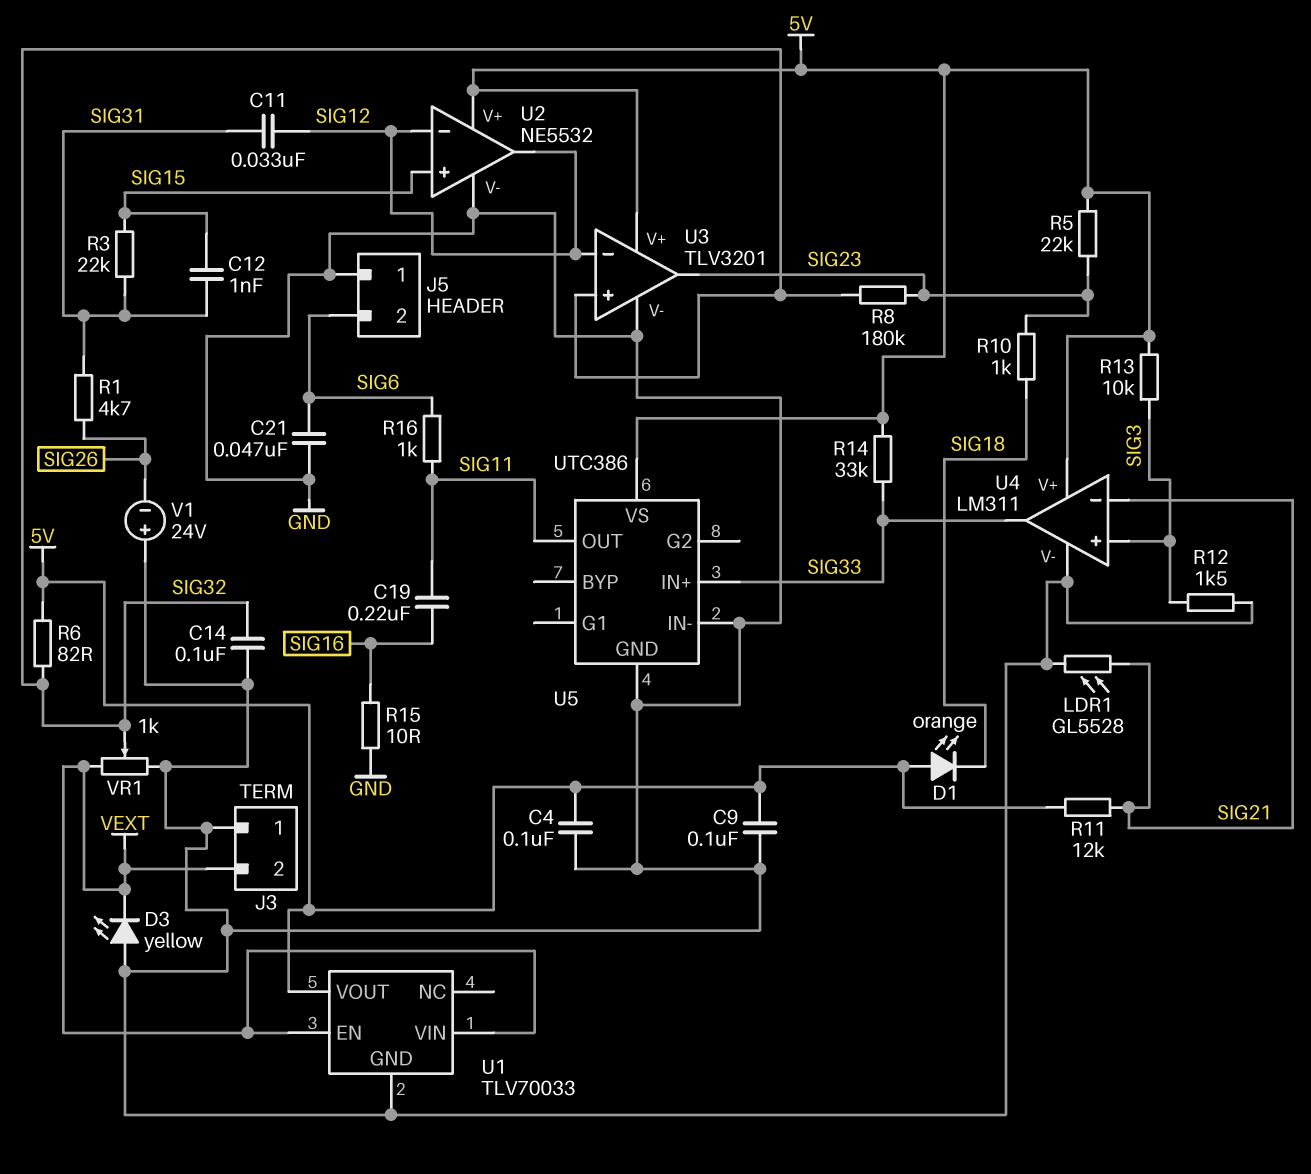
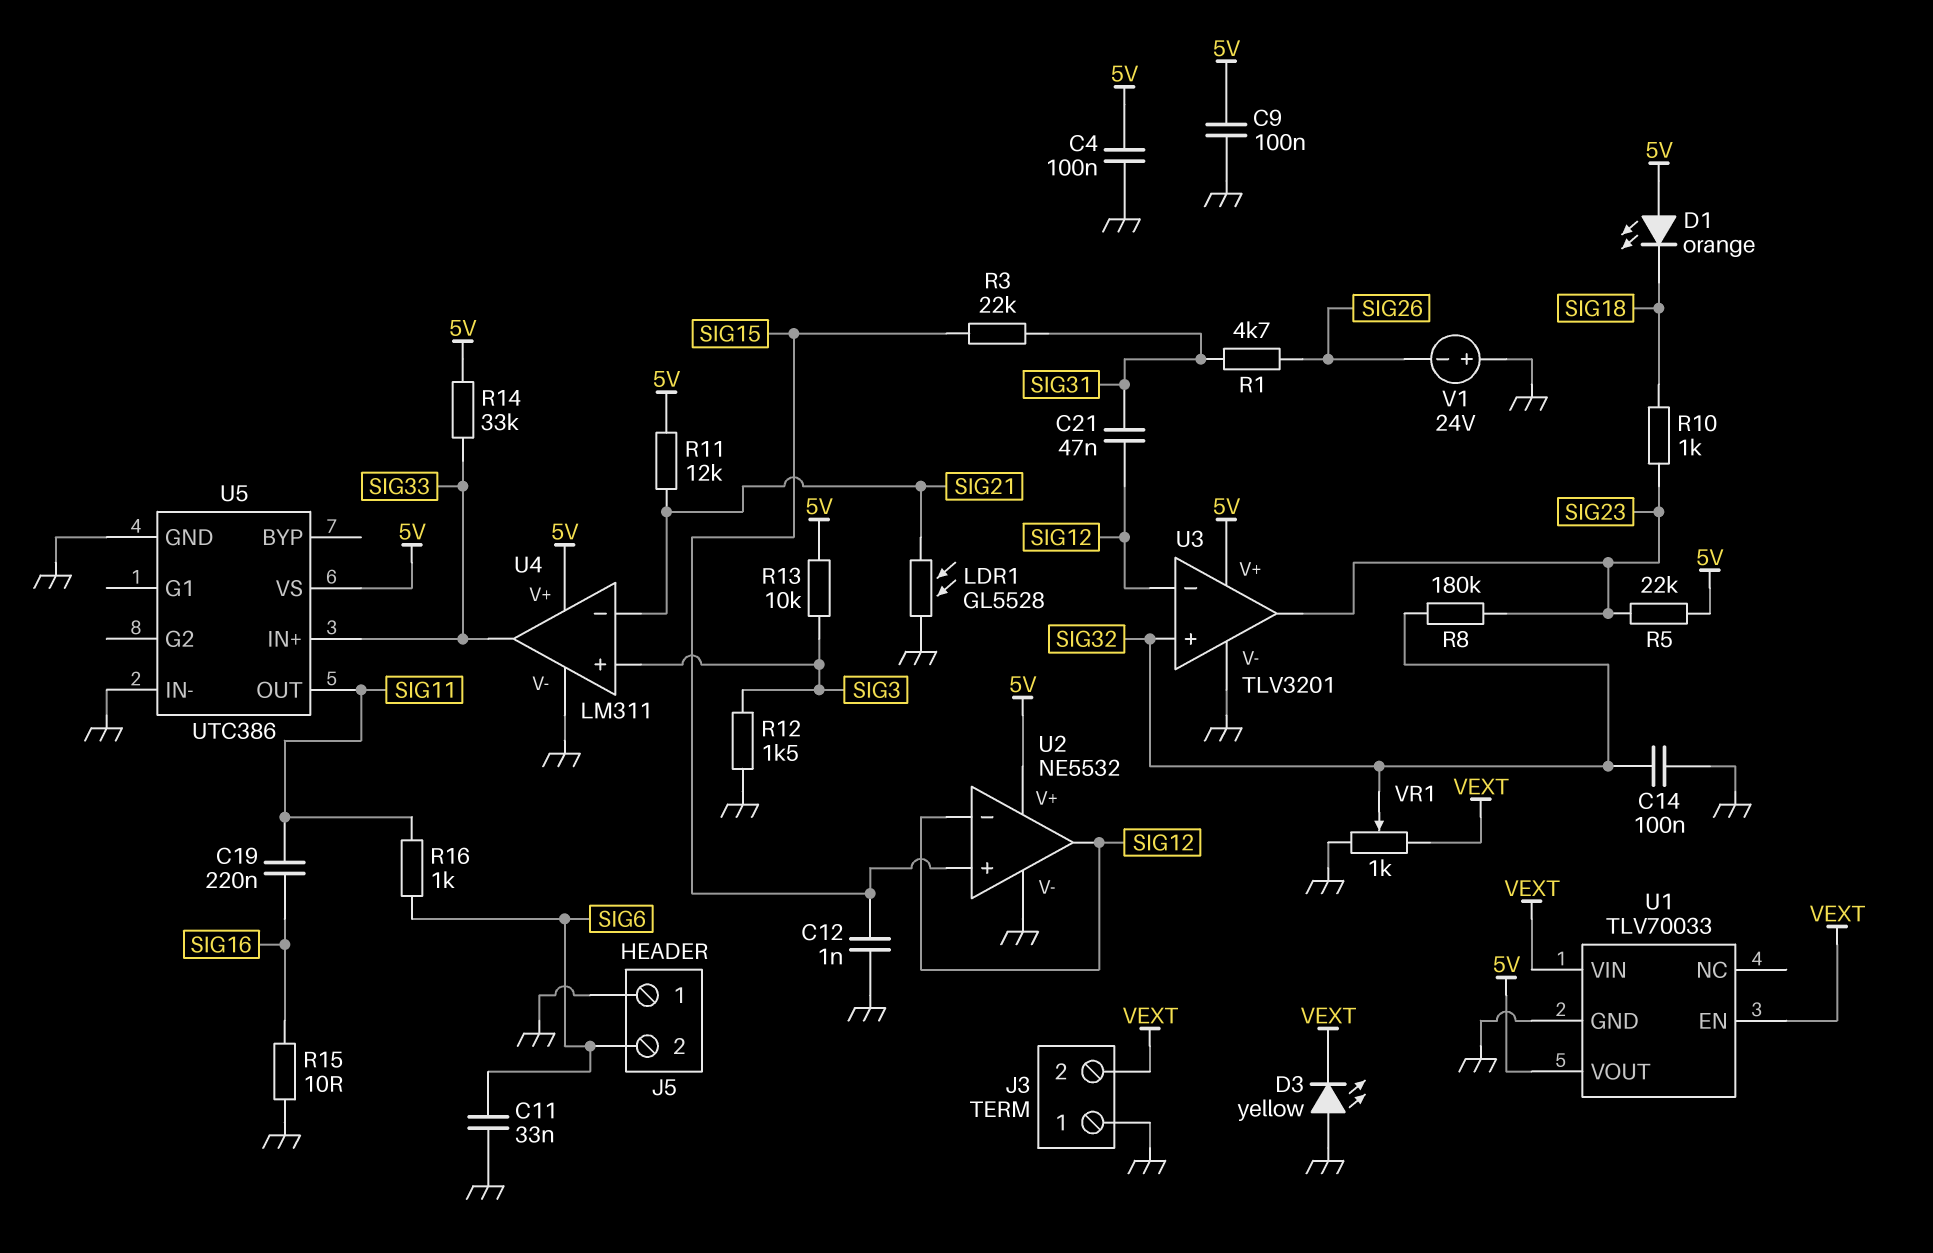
C11: 33nF (SIG12, SIG31) -> 33nF (GND, SIG6)
C12: 1nF (SIG15, SIG31) -> 1nF (GND, SIG15)
C21: 47nF (GND, SIG6) -> 47nF (SIG12, SIG31)
R6: 82 (5V, SIG32) -> none

